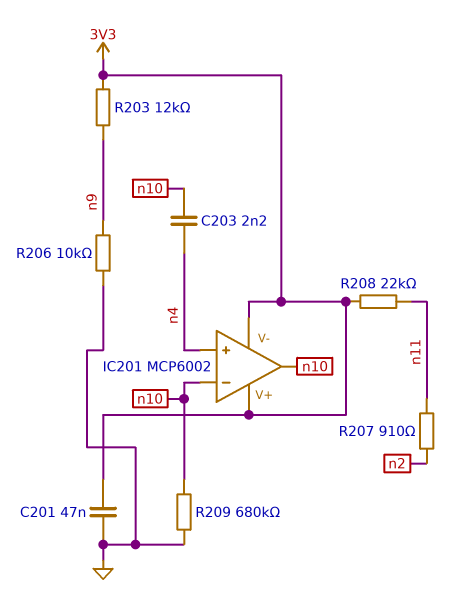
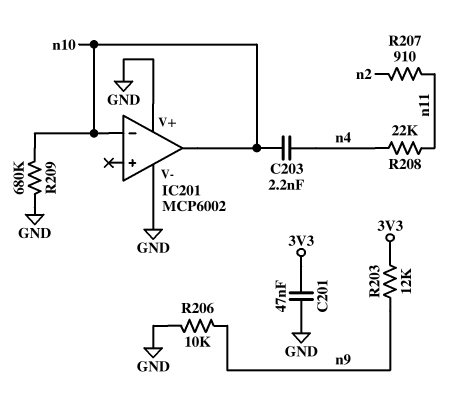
IC201 pin V+: 3V3 -> GND
IC201 pin V-: 3V3 -> GND
IC201 pin in+: n4 -> none
R208: 22k (3V3, n11) -> 22k (n4, n11)

